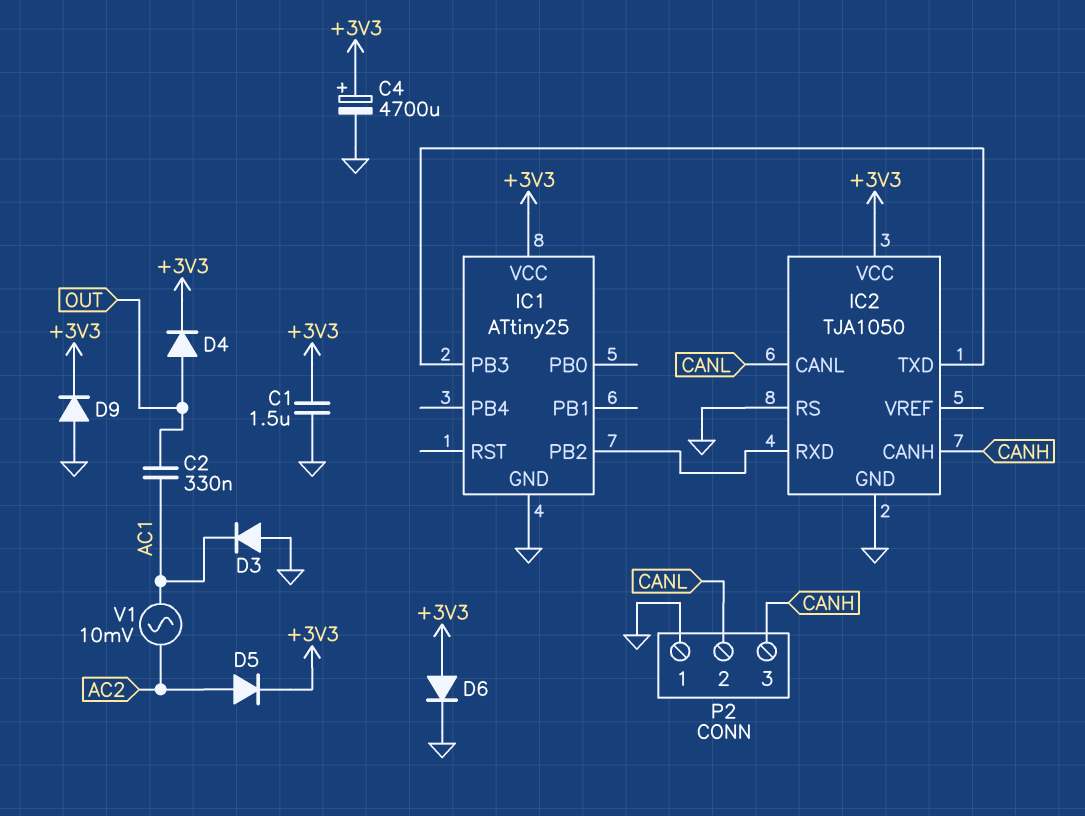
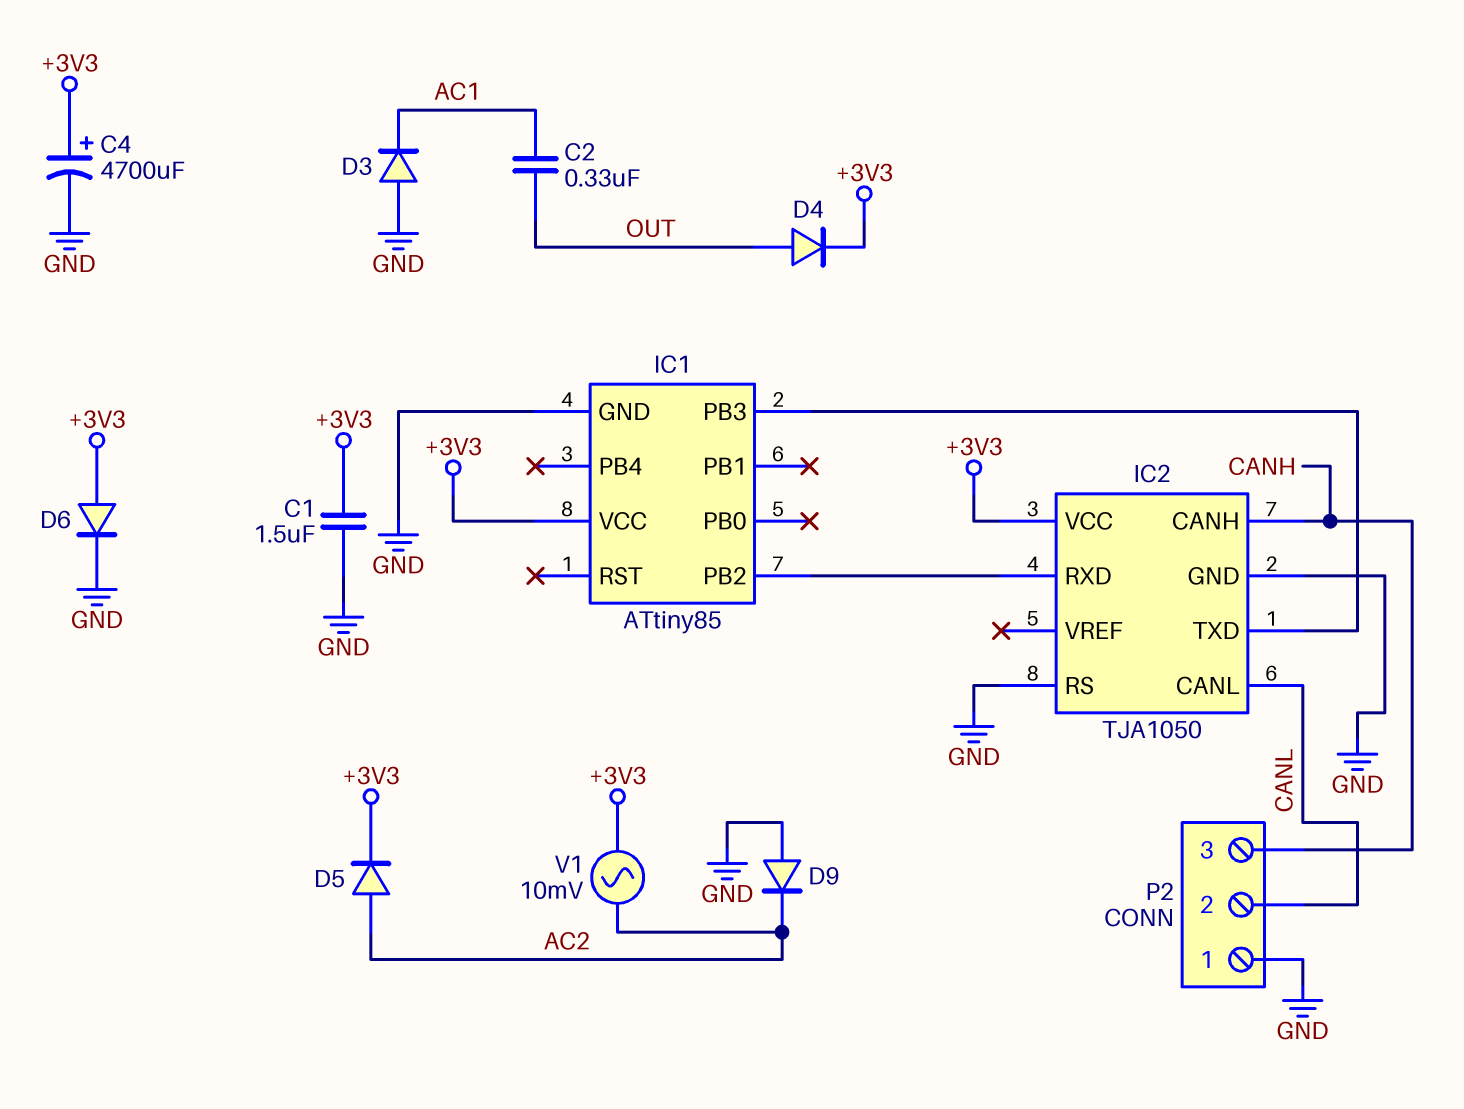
D9: diode (A GND, K +3V3) -> diode (A GND, K AC2)
IC1: ATtiny25 -> ATtiny85
V1: AC 10mV (AC1, AC2) -> AC 10mV (+3V3, AC2)

